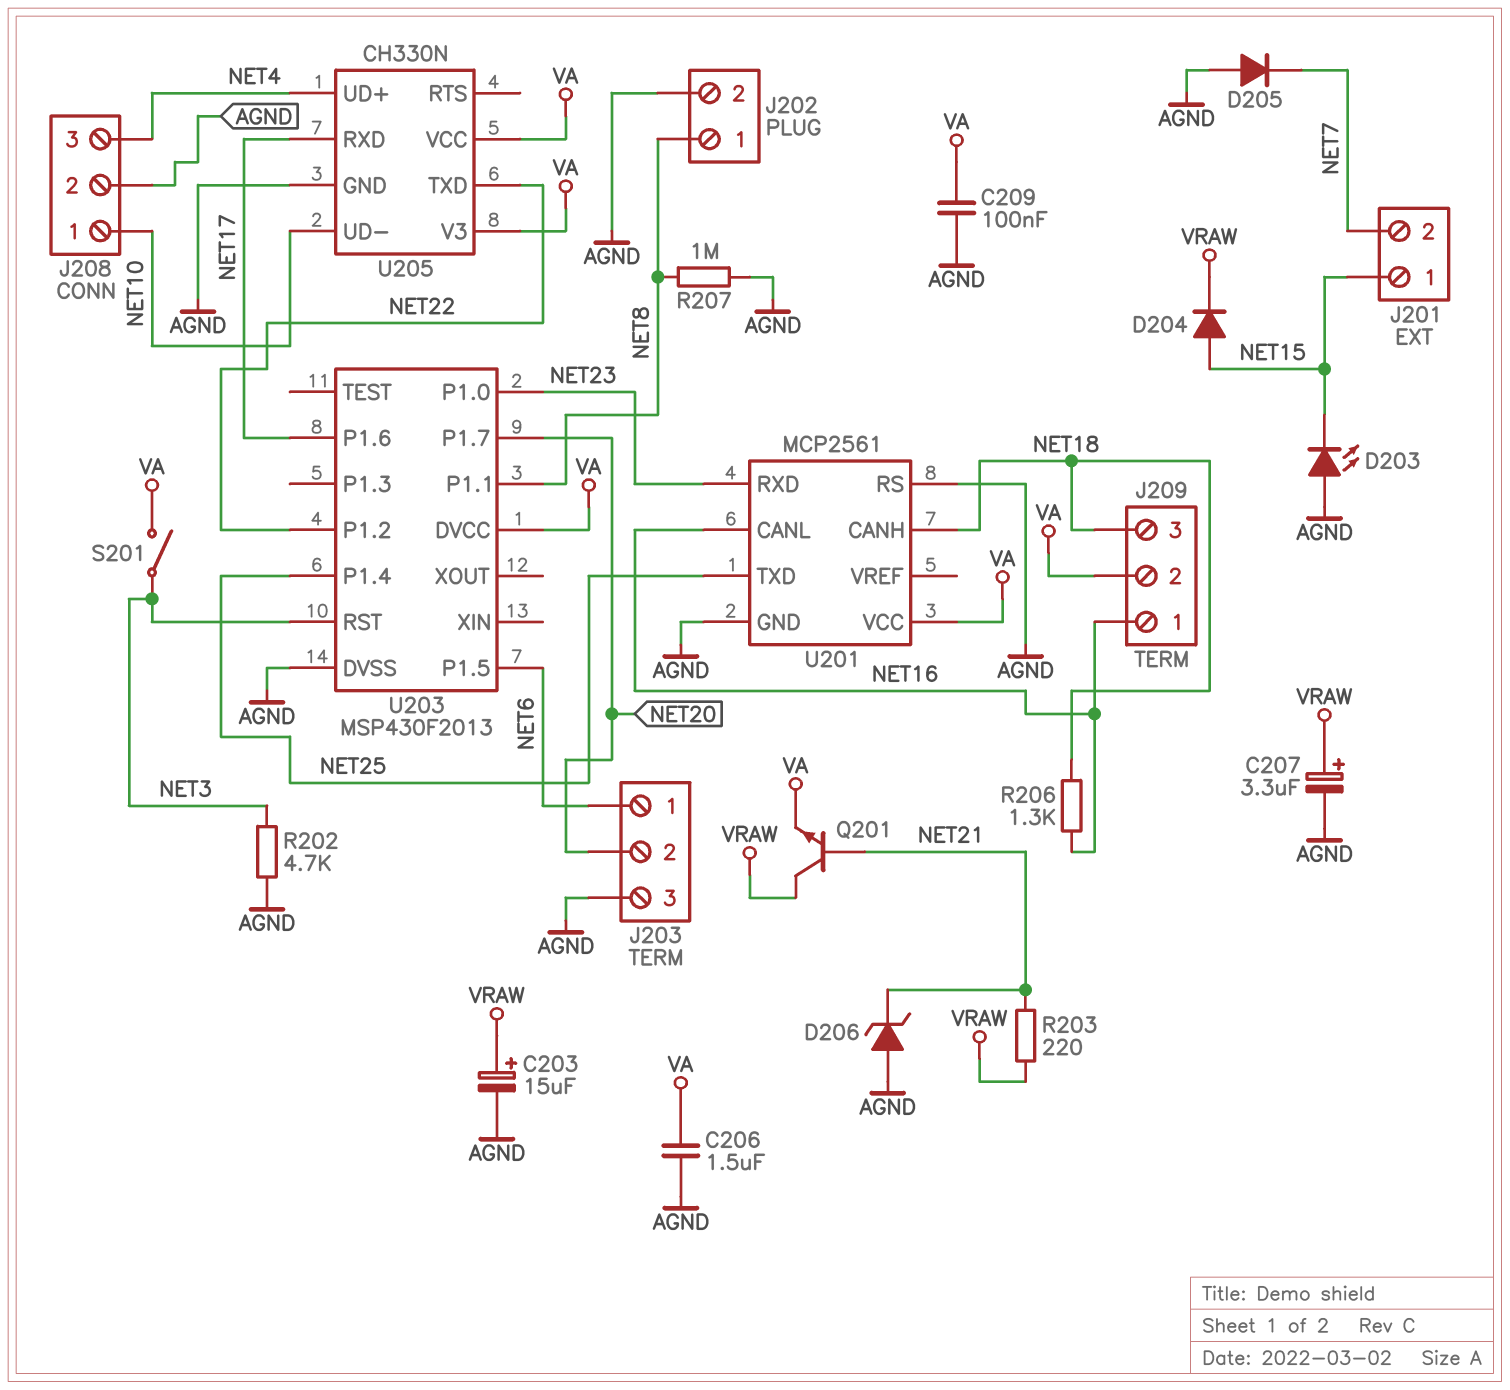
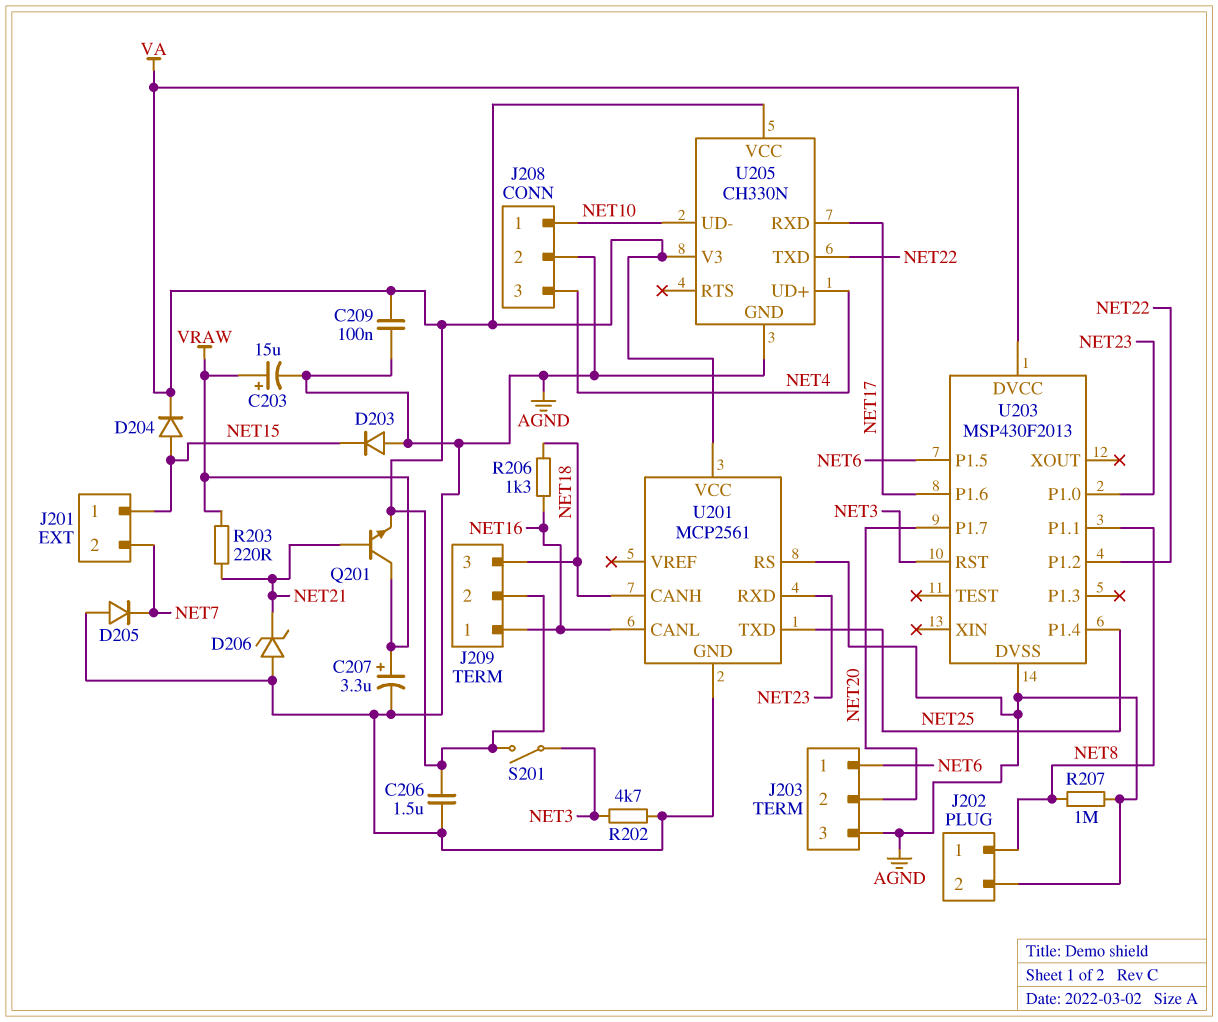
D203: LED (A AGND, K NET15) -> diode (A AGND, K NET15)
D204: diode (A NET15, K VRAW) -> diode (A NET15, K VA)

